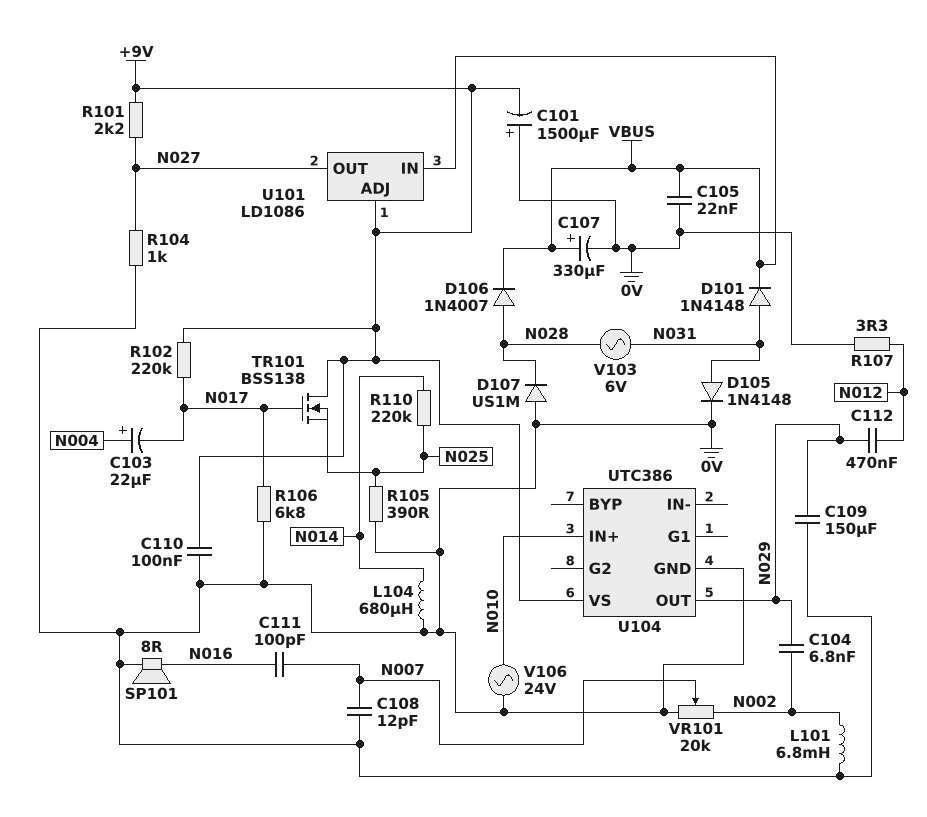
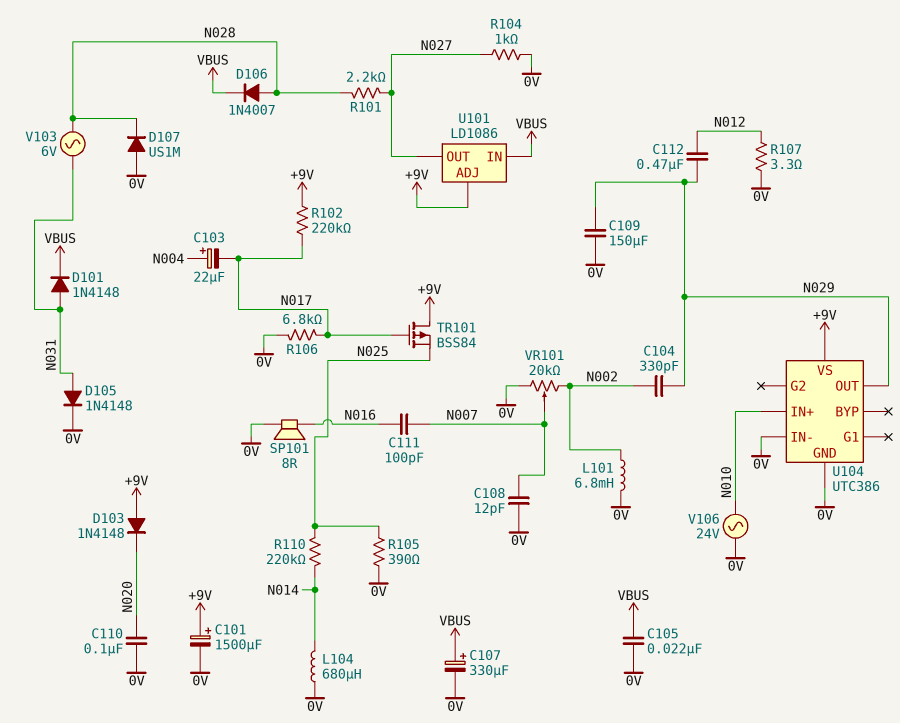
C101: 1500uF (plus 0V, minus +9V) -> 1500uF (plus +9V, minus 0V)
C104: 6.8nF (N002, N029) -> 330pF (N002, N029)
C110: 100nF (+9V, 0V) -> 100nF (0V, N020)
D103: none -> diode 1N4148 (A +9V, K N020)
R101: 2.2k (+9V, N027) -> 2.2k (N027, N028)
TR101: NMOS BSS138 (G N017, D +9V, S N025) -> PMOS BSS84 (G N017, D +9V, S N025)
U104 pin IN-: none -> 0V

